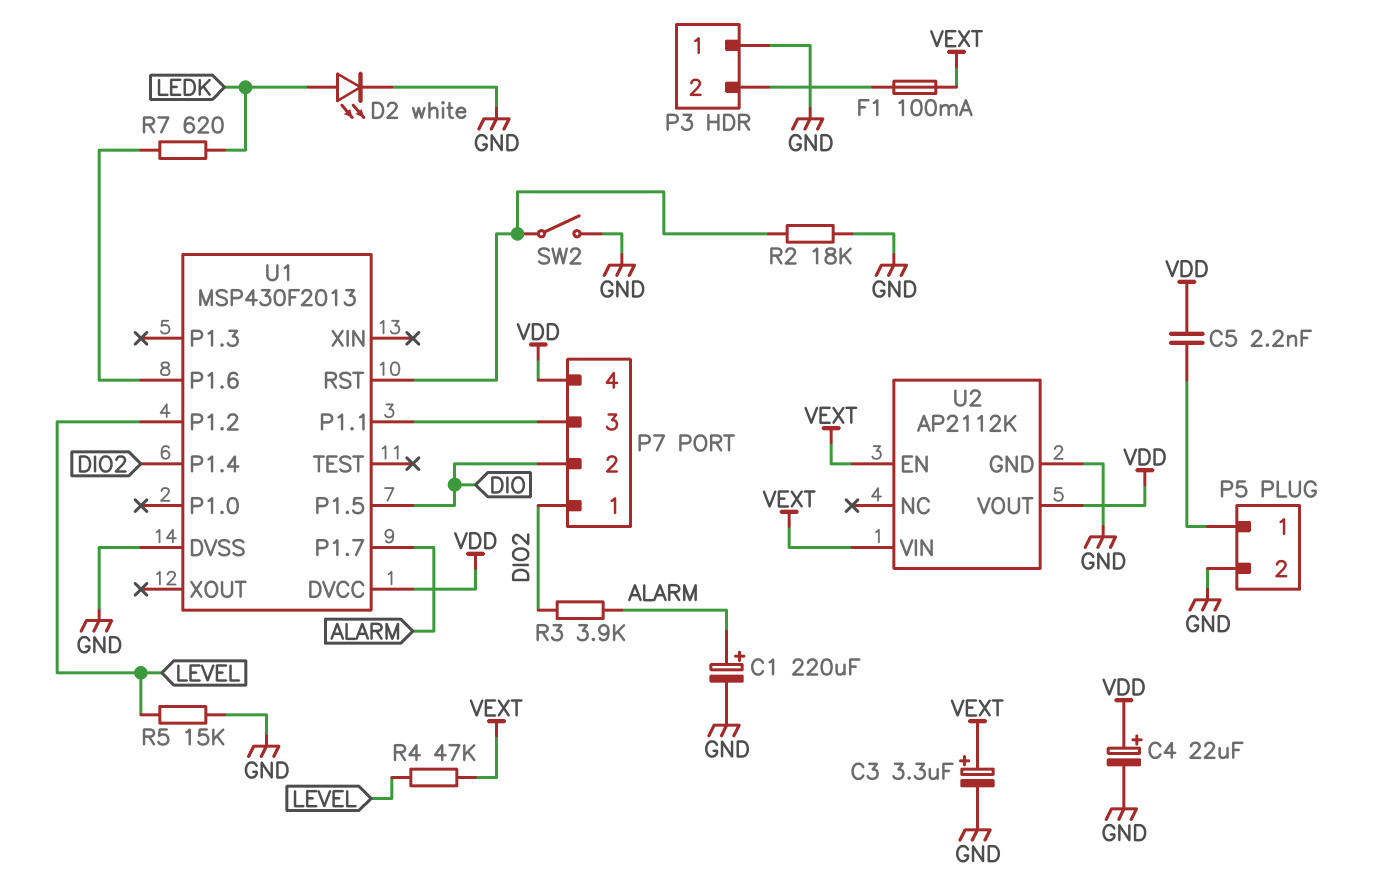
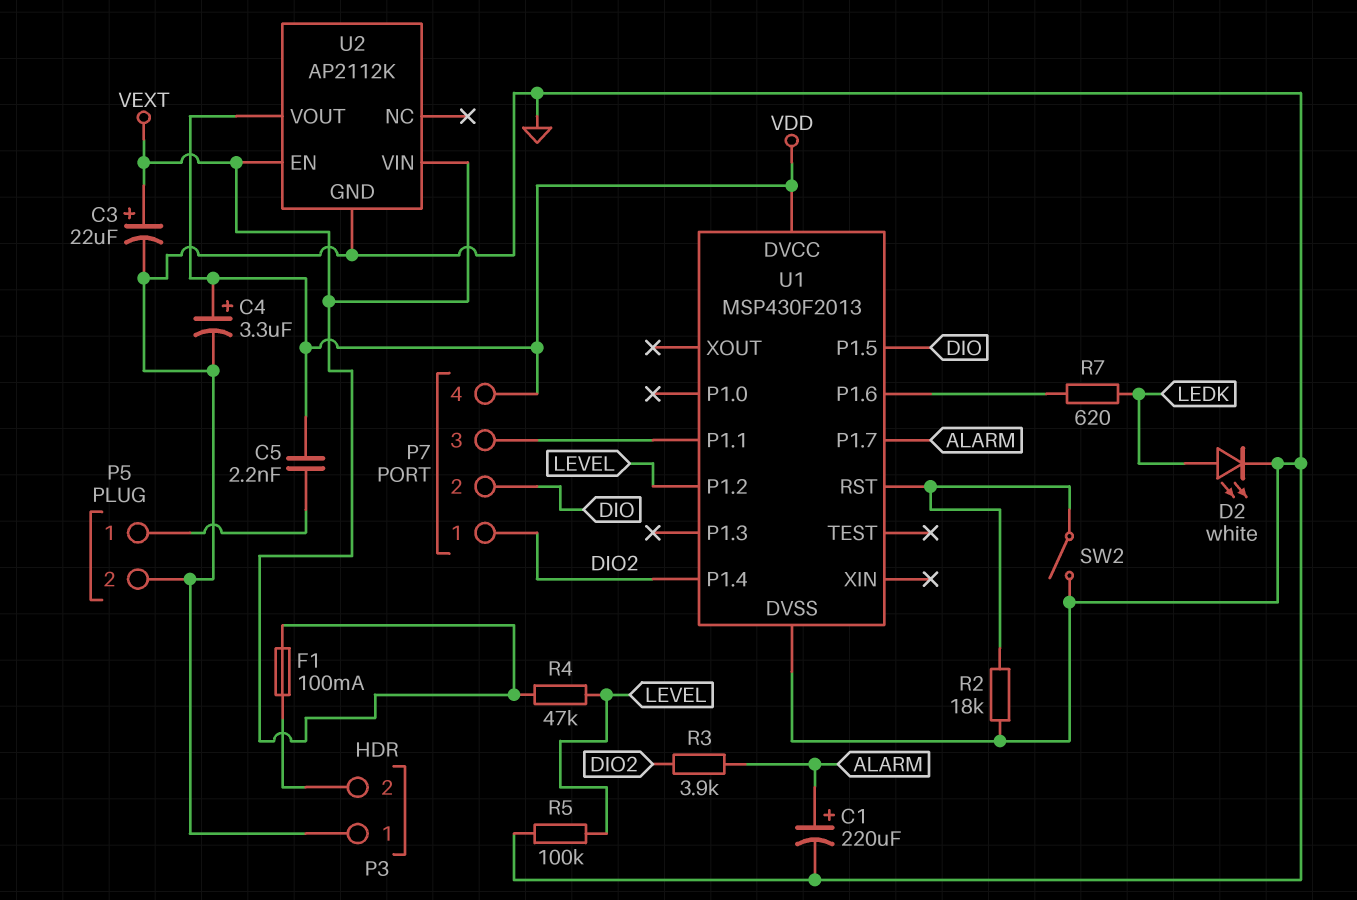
C3: 3.3uF (plus VEXT, minus GND) -> 22uF (plus VEXT, minus GND)
C4: 22uF (plus VDD, minus GND) -> 3.3uF (plus VDD, minus GND)
R5: 15k (GND, LEVEL) -> 100k (GND, LEVEL)

